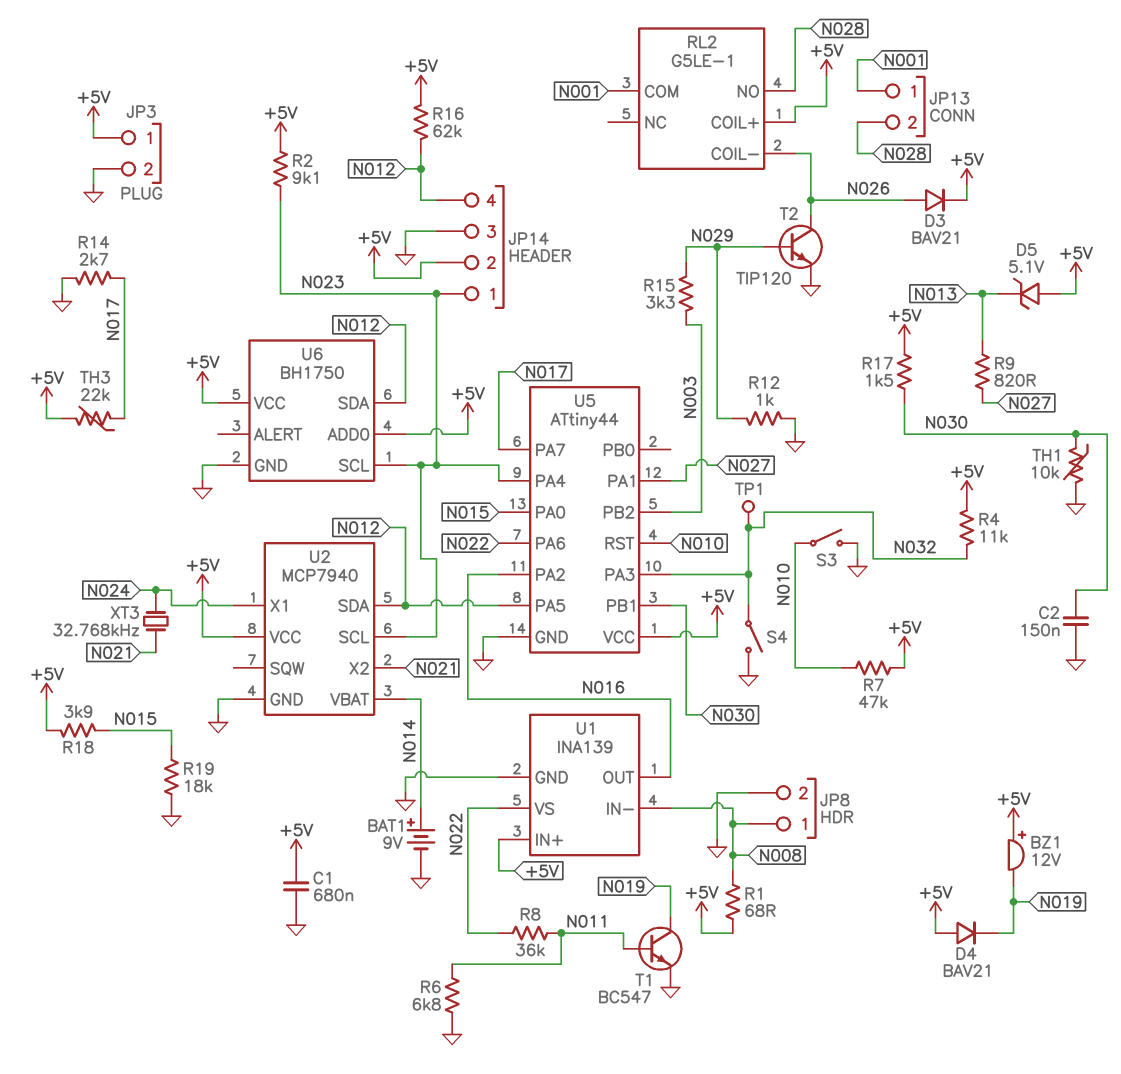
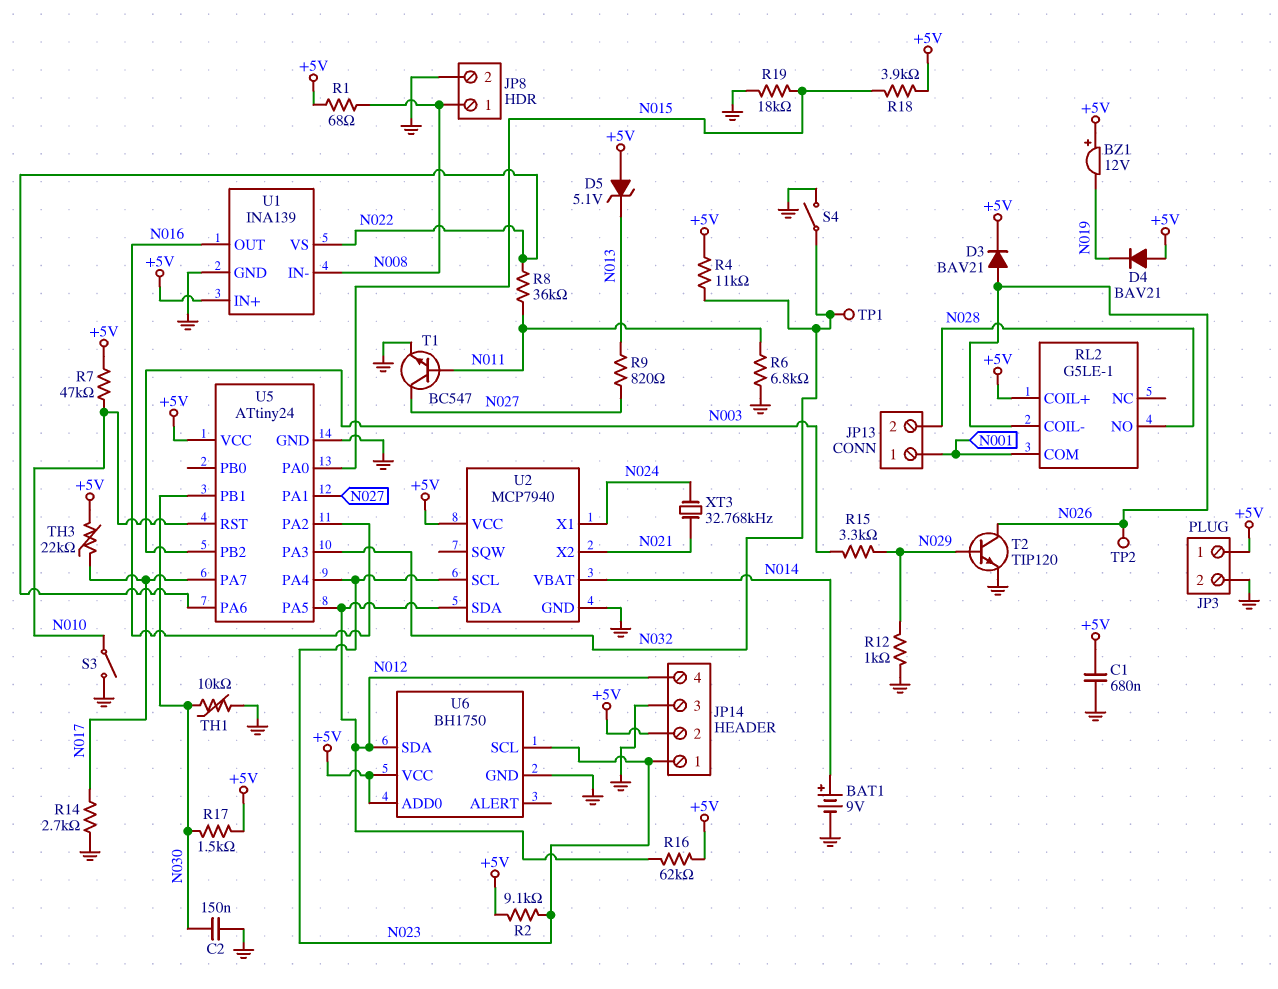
T1: NPN BC547 (B N011, C N019, E GND) -> NPN BC547 (B N011, C N027, E GND)
TP2: none -> test point (N026)
U5: ATtiny44 -> ATtiny24

